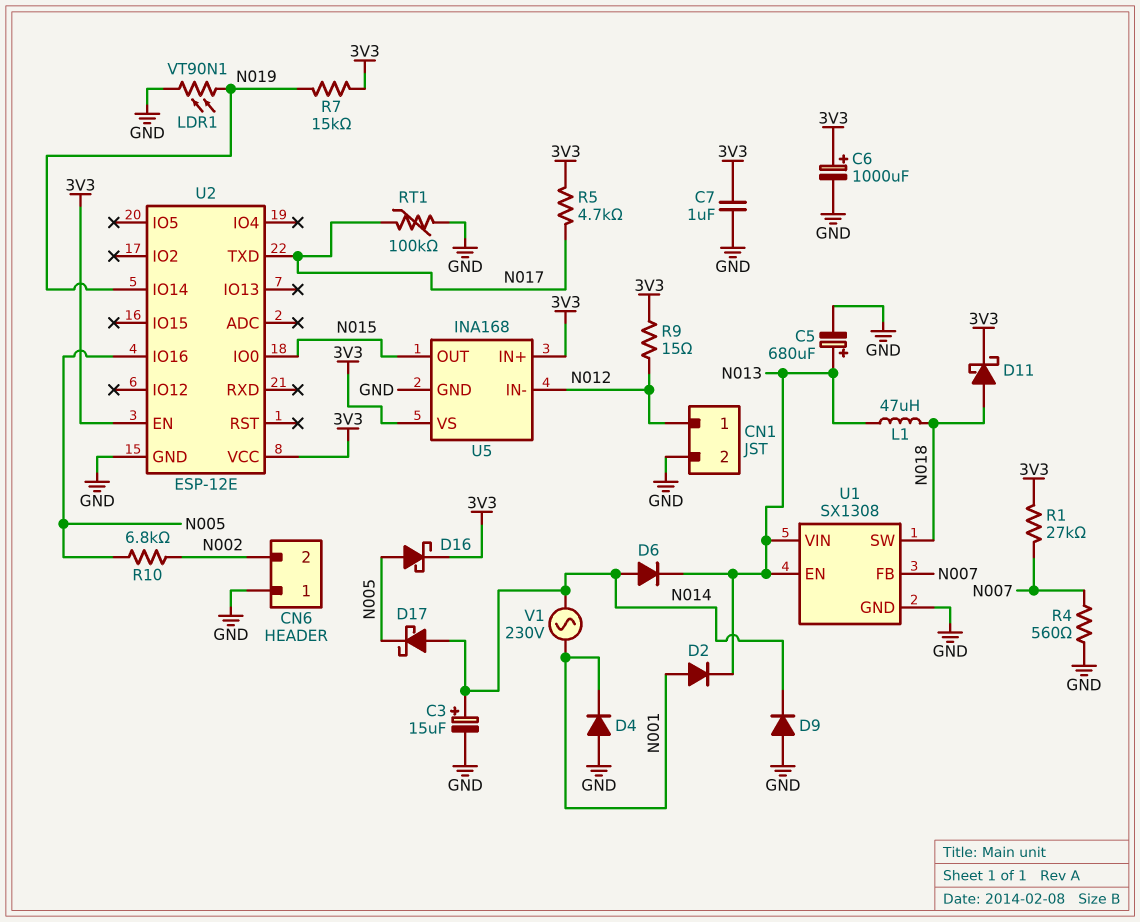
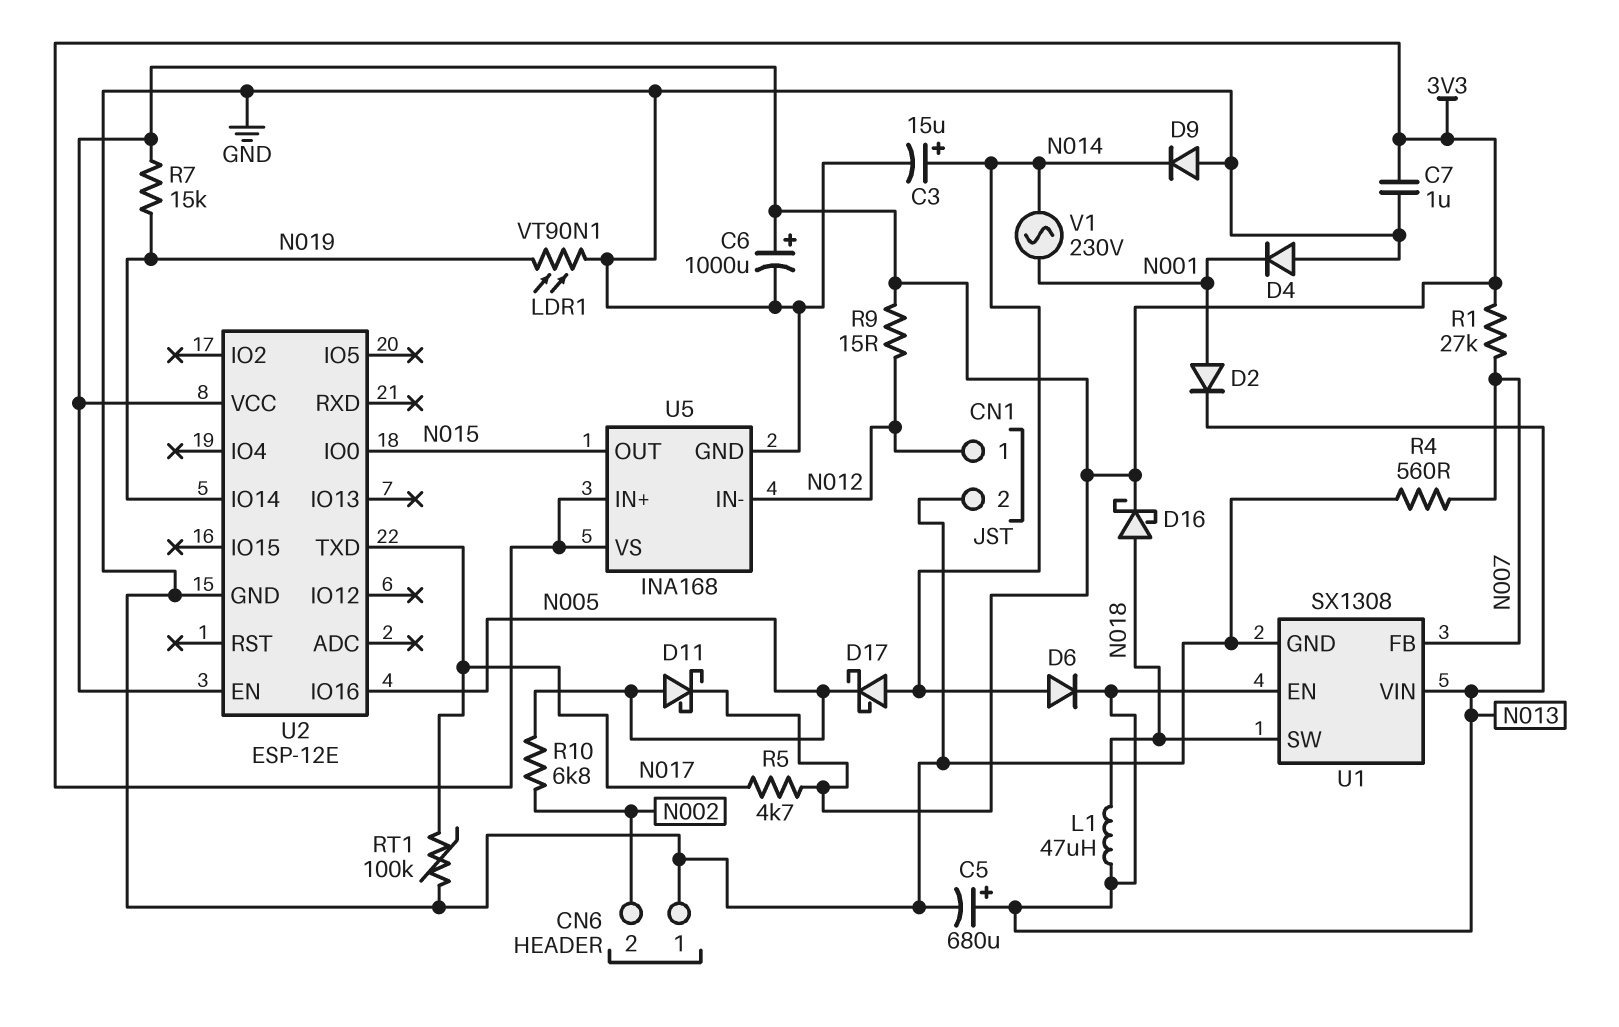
D11: schottky (A N018, K 3V3) -> schottky (A N005, K 3V3)
D16: schottky (A N005, K 3V3) -> schottky (A N018, K 3V3)

